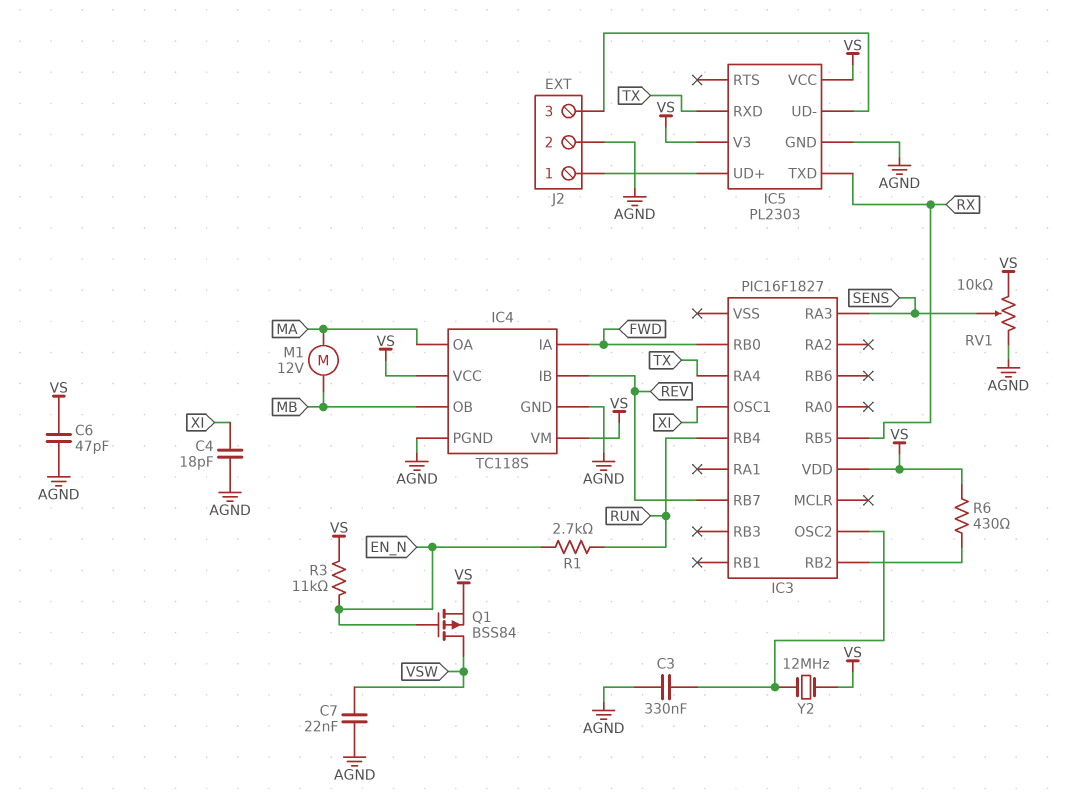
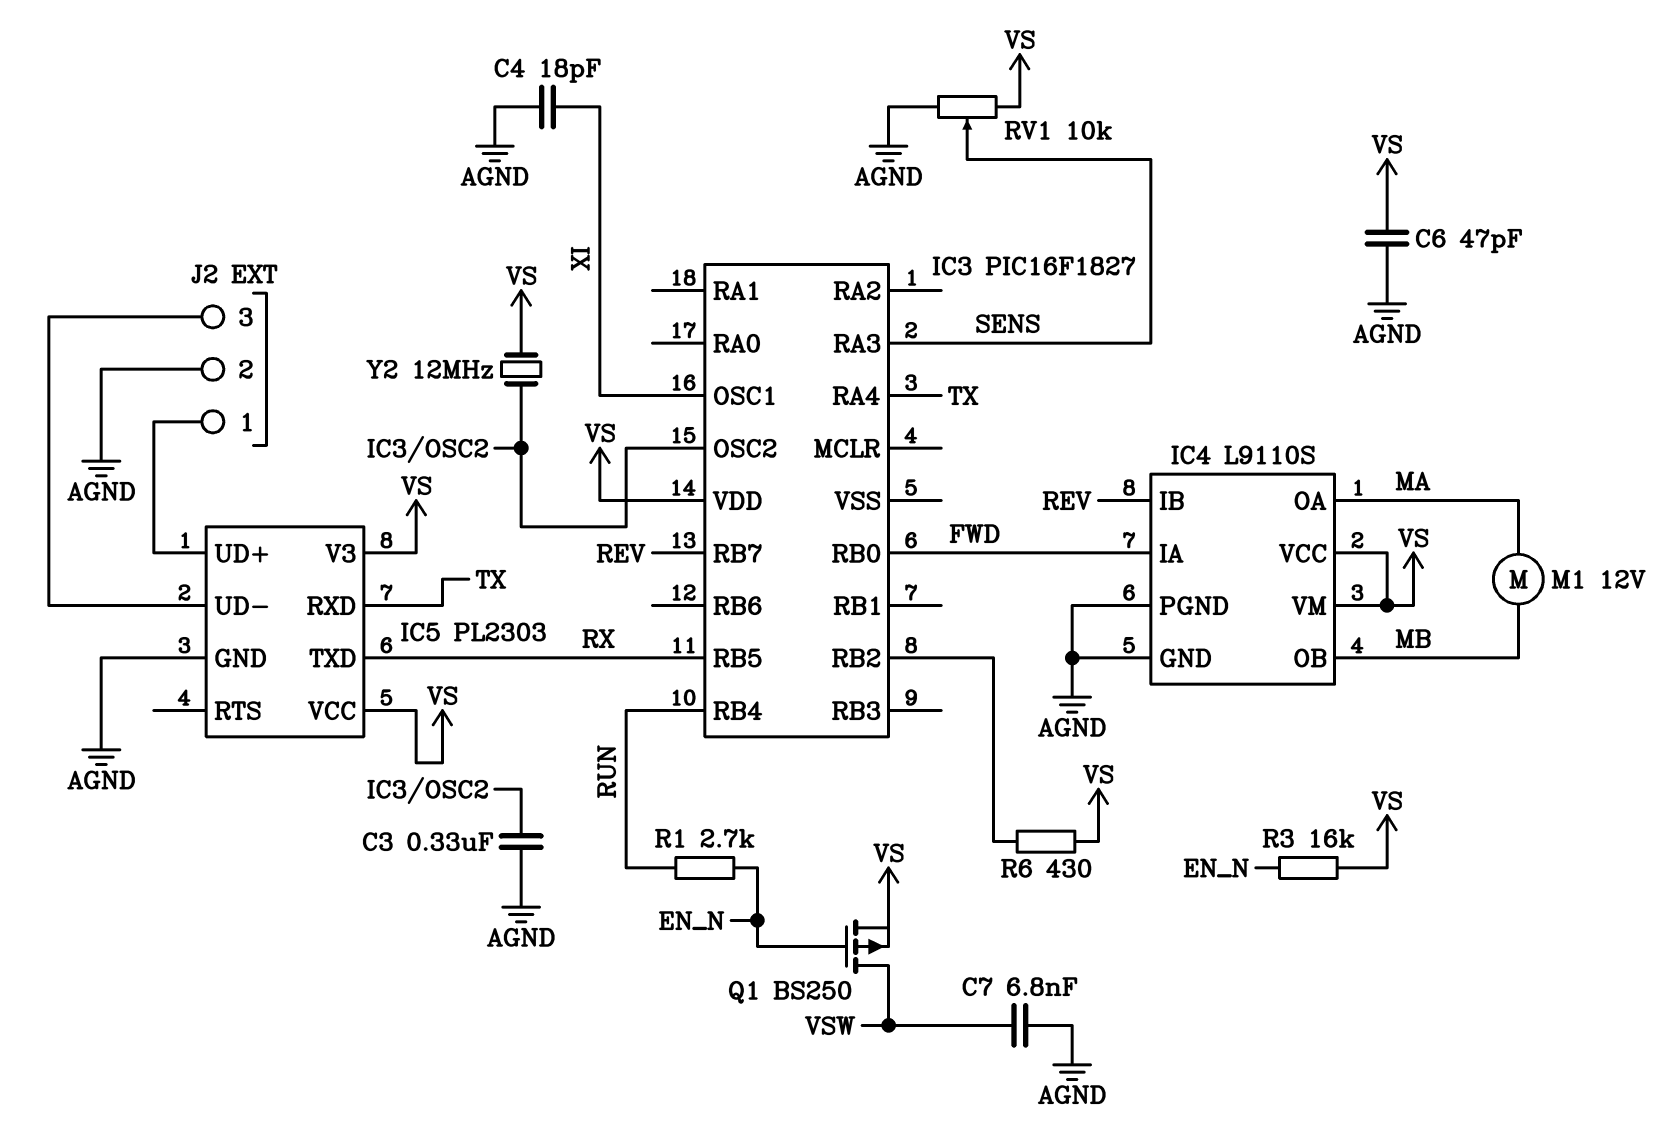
C7: 22nF (AGND, VSW) -> 6.8nF (AGND, VSW)
IC4: TC118S -> L9110S
Q1: PMOS BSS84 (G EN_N, D VSW, S VS) -> PMOS BS250 (G EN_N, D VSW, S VS)
R3: 11k (EN_N, VS) -> 16k (EN_N, VS)

